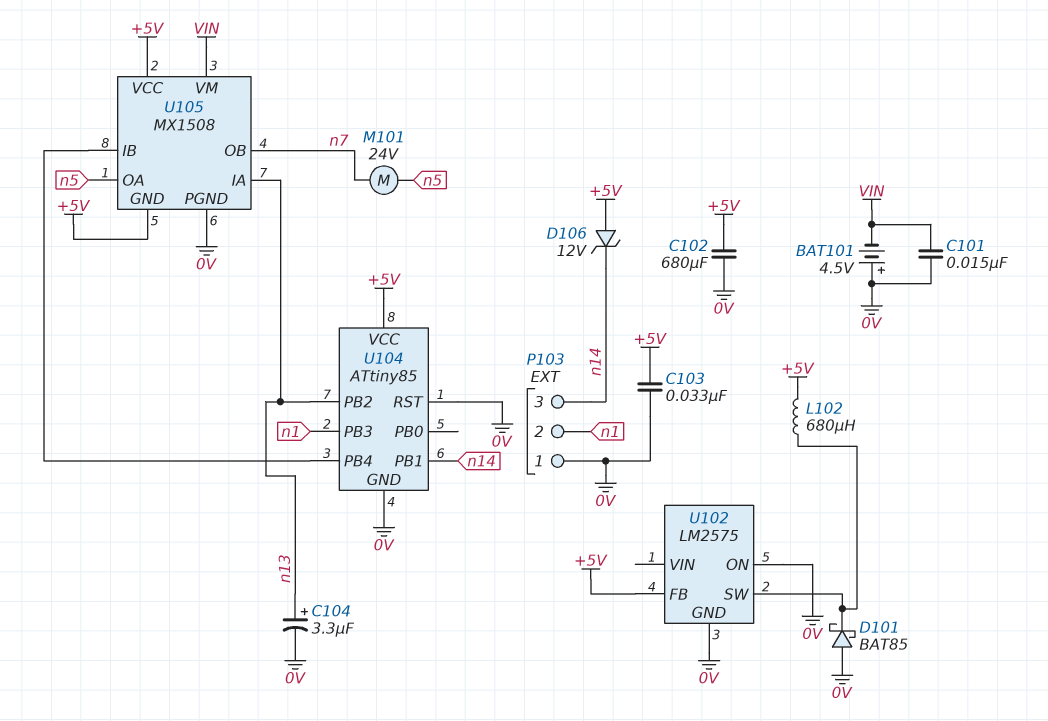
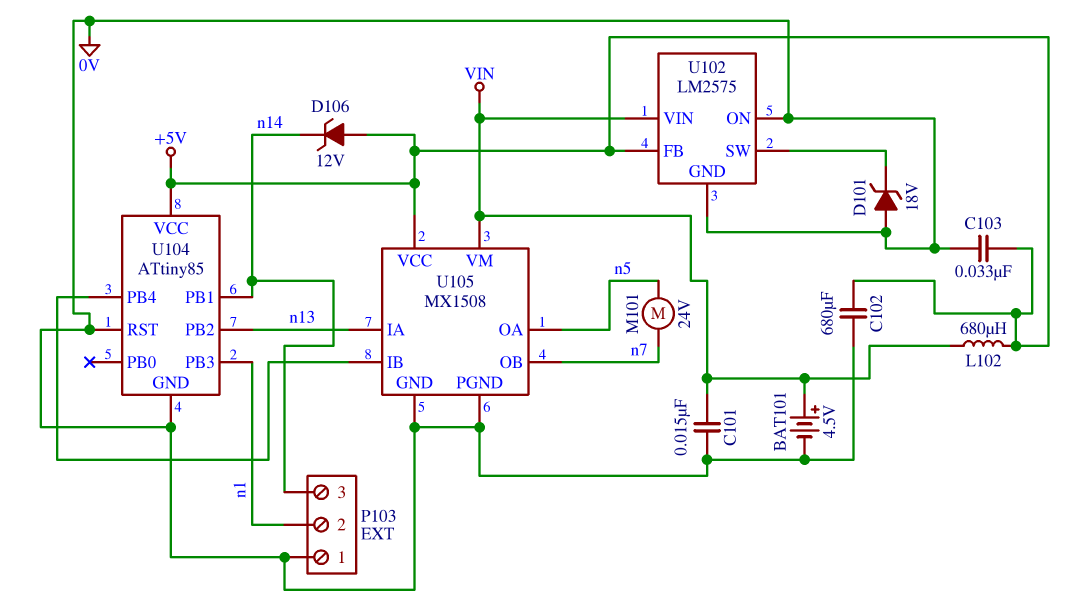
BAT101: 4.5V (plus 0V, minus VIN) -> 4.5V (plus VIN, minus 0V)
C104: 3.3uF (plus n13, minus 0V) -> none
D101: schottky BAT85 (A 0V, K U102/SW) -> zener 18V (A 0V, K U102/SW)
L102: 680uH (+5V, U102/SW) -> 680uH (+5V, VIN)
U102 pin VIN: none -> VIN
U105 pin GND: +5V -> 0V

